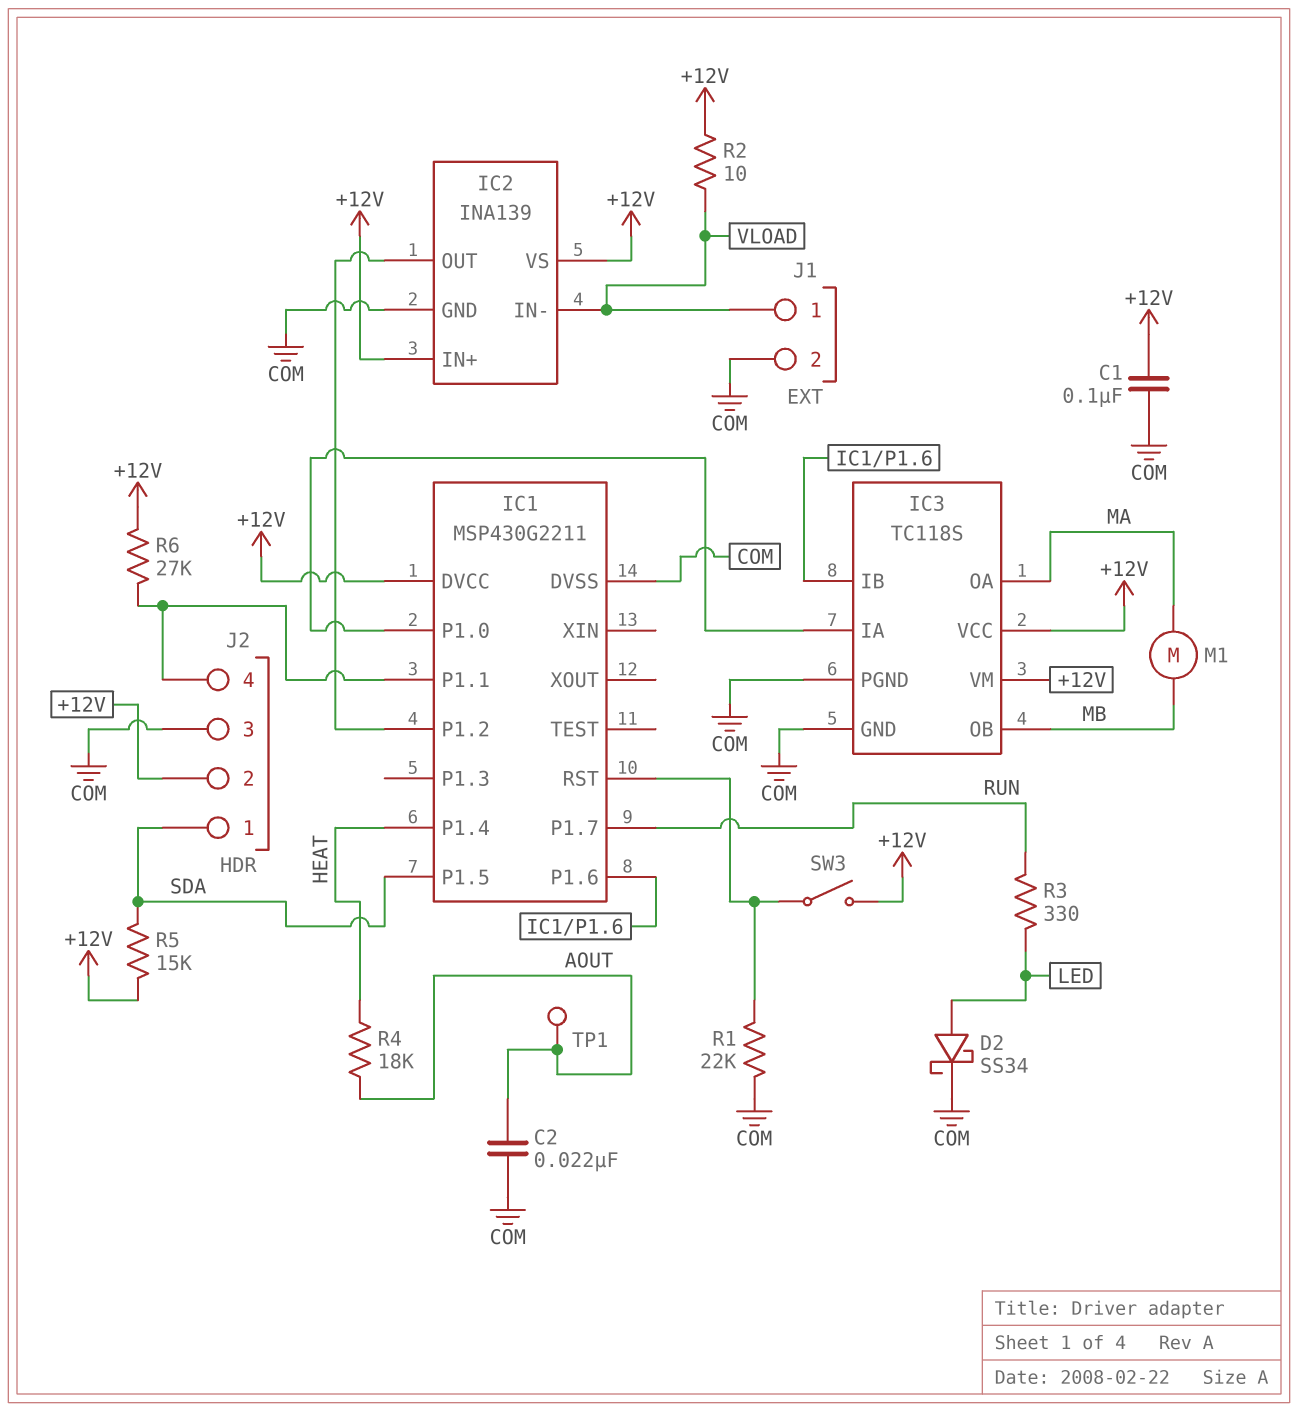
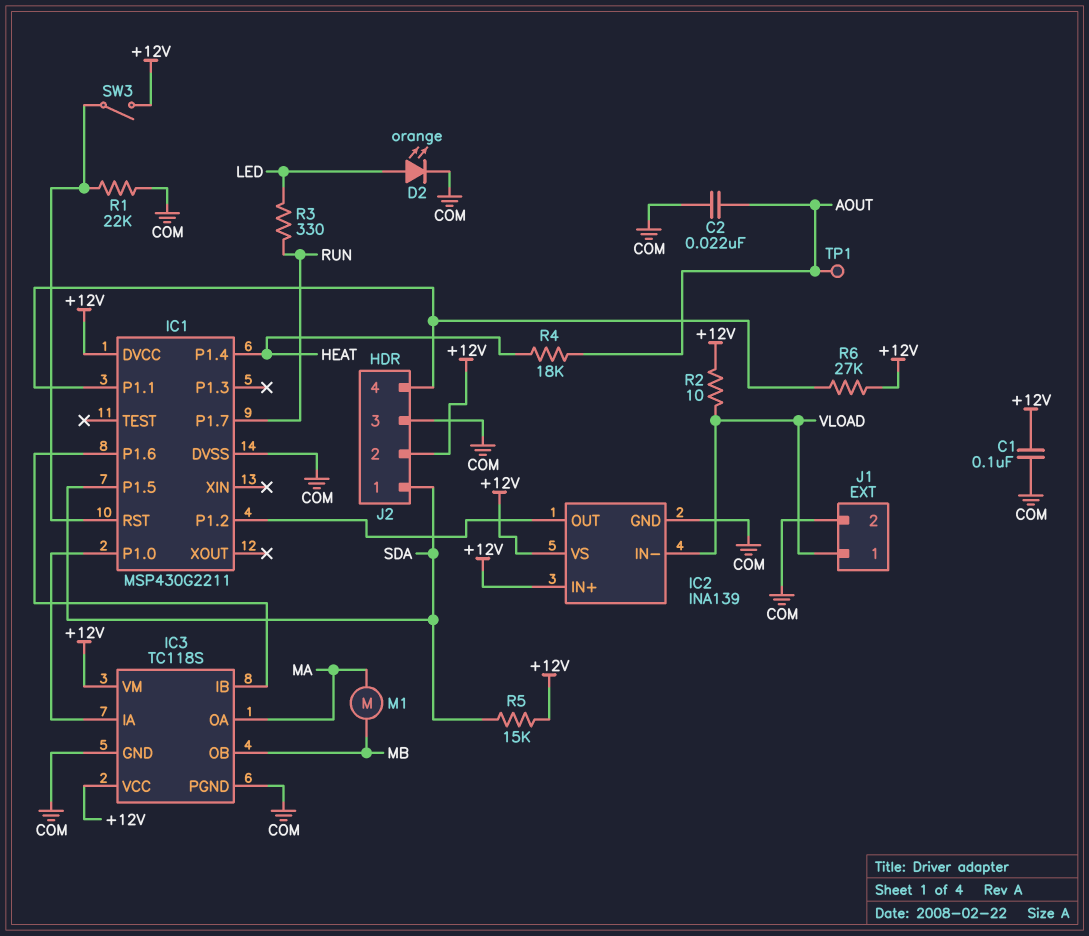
D2: schottky SS34 (A LED, K COM) -> LED orange (A LED, K COM)

